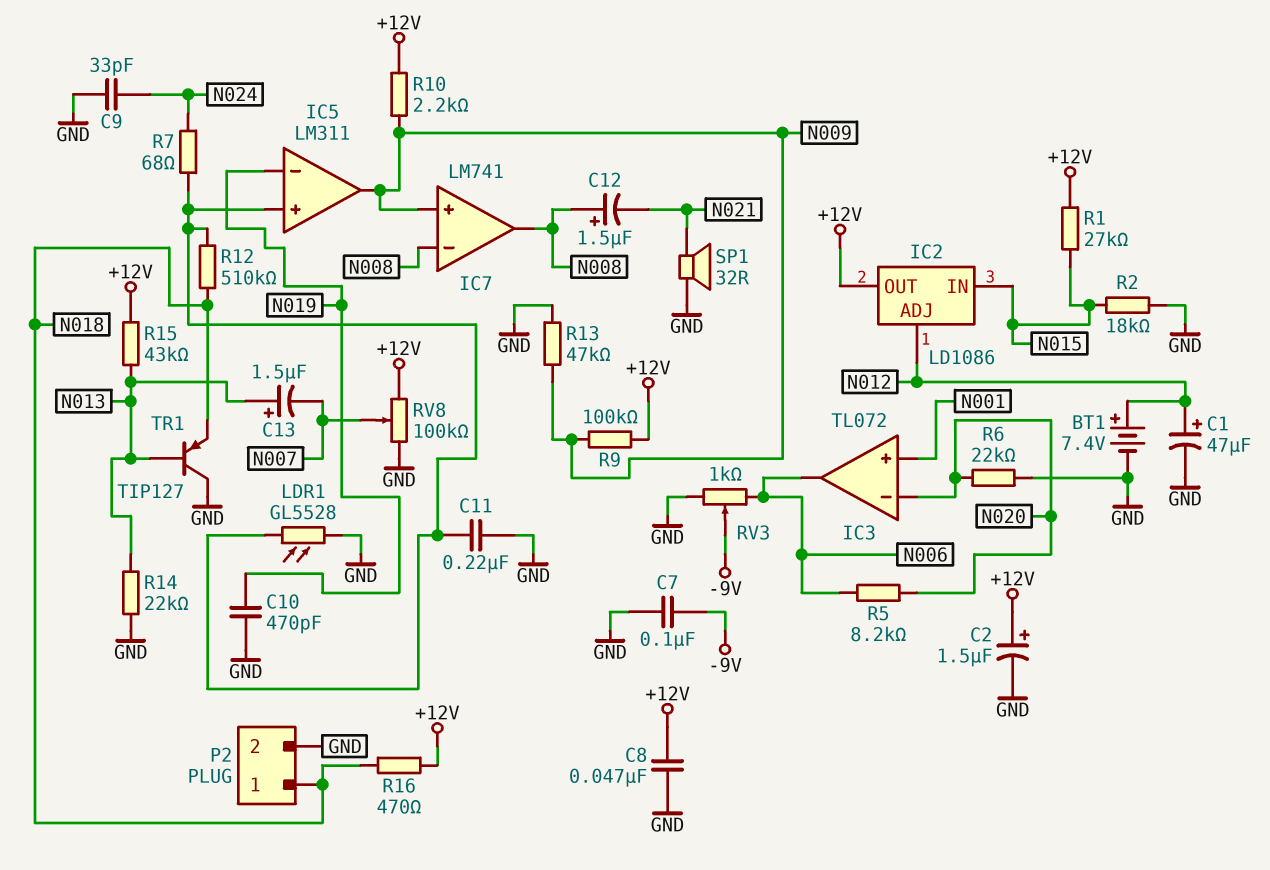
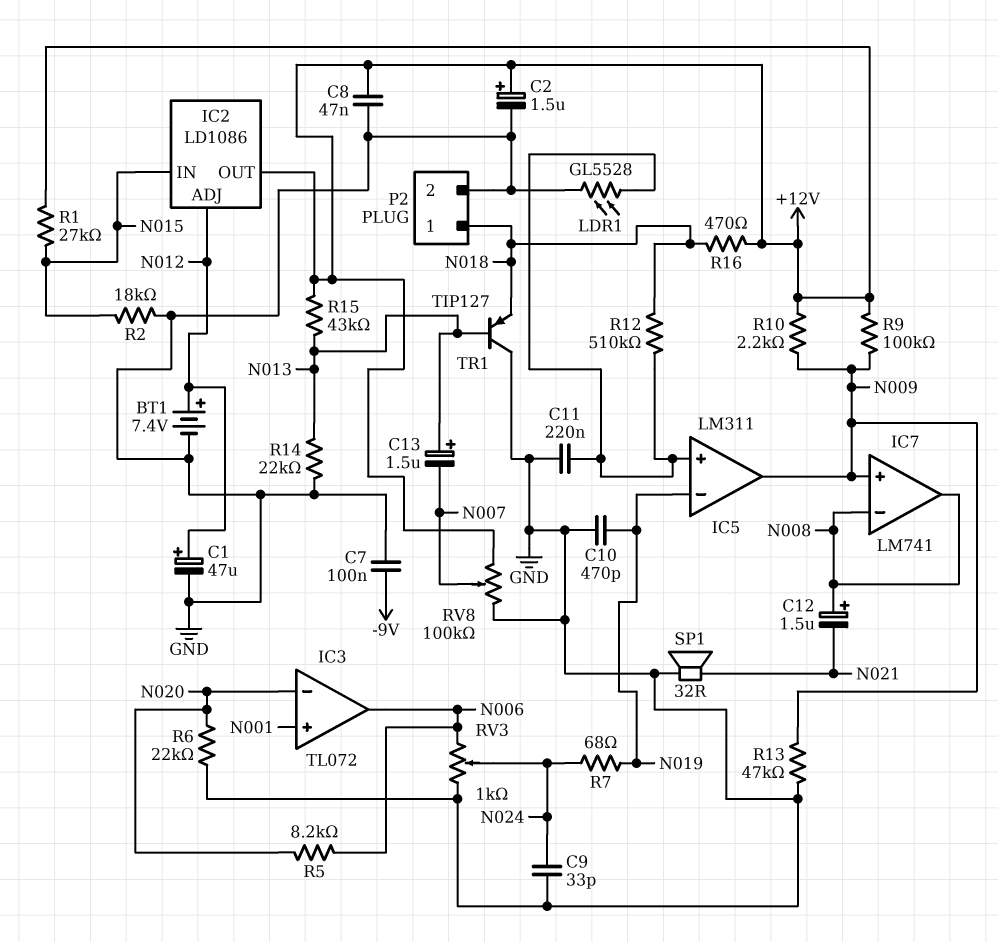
R7: 68 (IC5/in+, N024) -> 68 (N019, N024)
RV3: 1k (GND, N006, wiper -9V) -> 1k (GND, N006, wiper N024)

